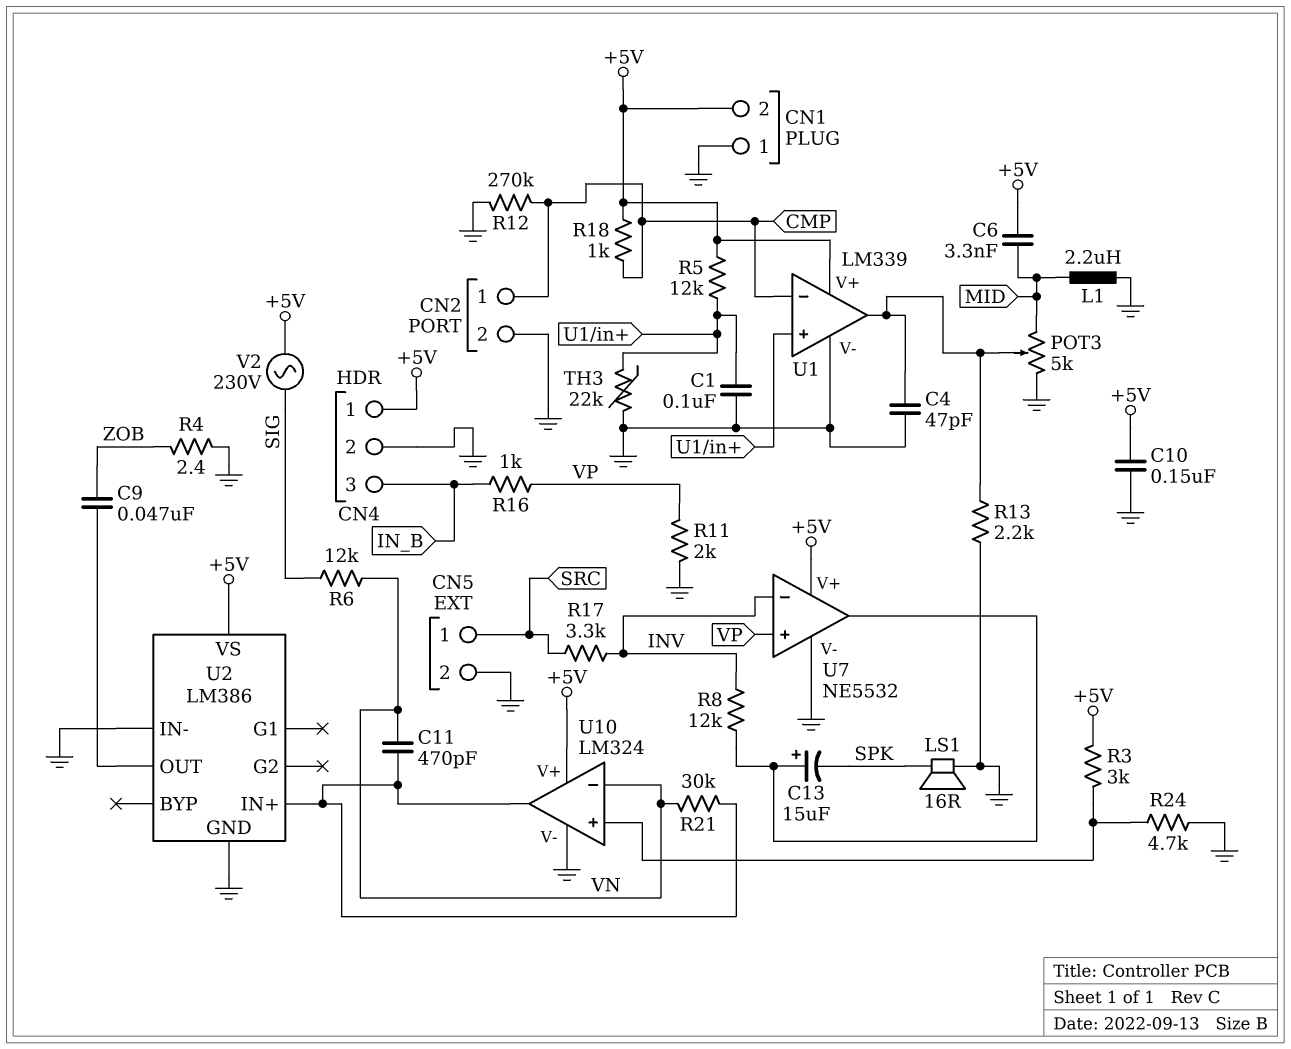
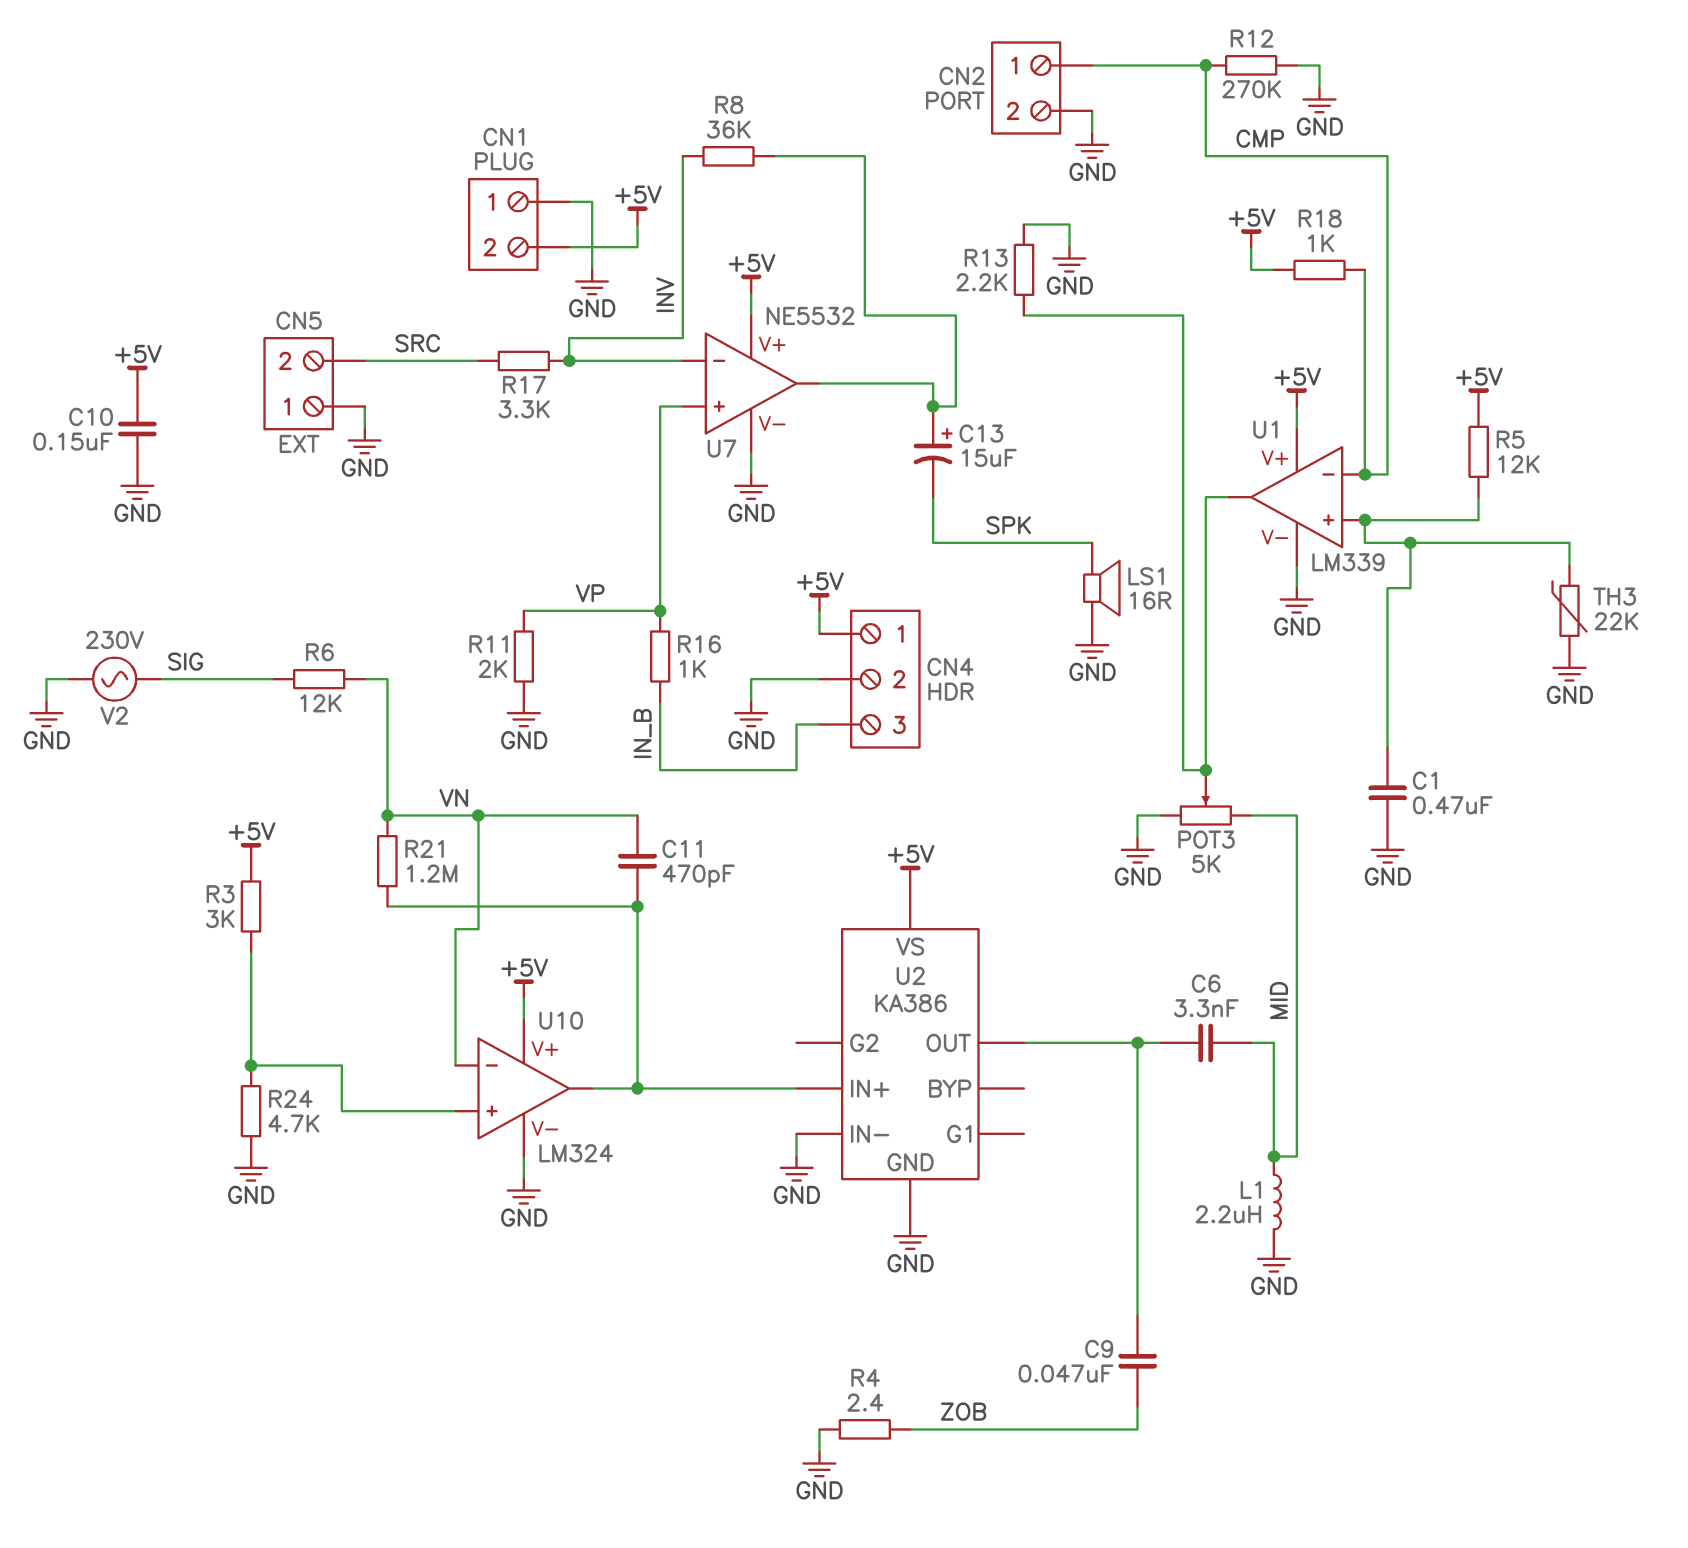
C1: 100nF (GND, U1/in+) -> 470nF (GND, U1/in+)
C4: 47pF (GND, U1/out) -> none
C6: 3.3nF (+5V, MID) -> 3.3nF (MID, U2/OUT)
CN5 pin 1: SRC -> GND
CN5 pin 2: GND -> SRC
R8: 12k (INV, U7/out) -> 36k (INV, U7/out)
R21: 30k (U2/IN+, VN) -> 1.2M (U2/IN+, VN)
U2: LM386 -> KA386
V2: AC 230V (+5V, SIG) -> AC 230V (GND, SIG)

